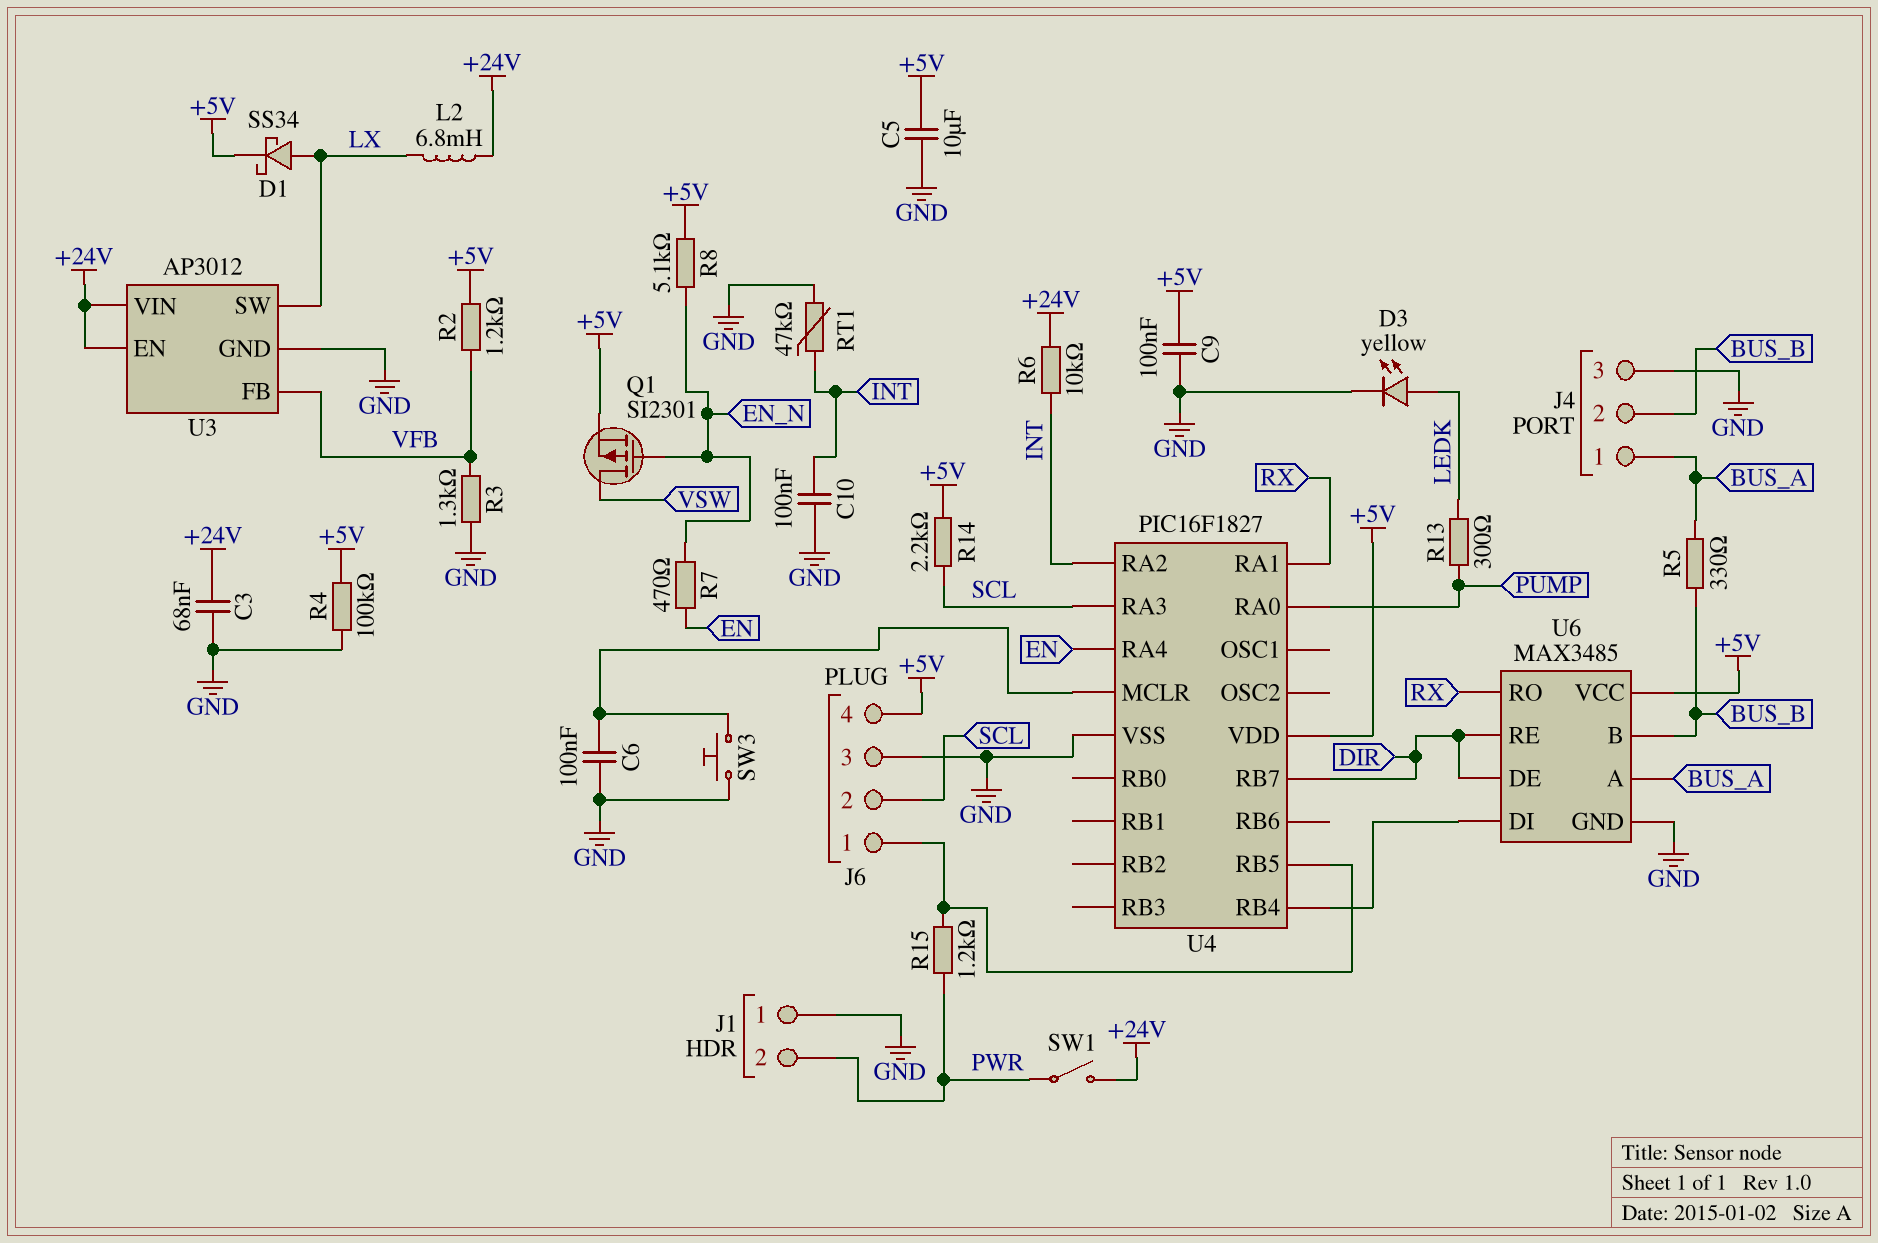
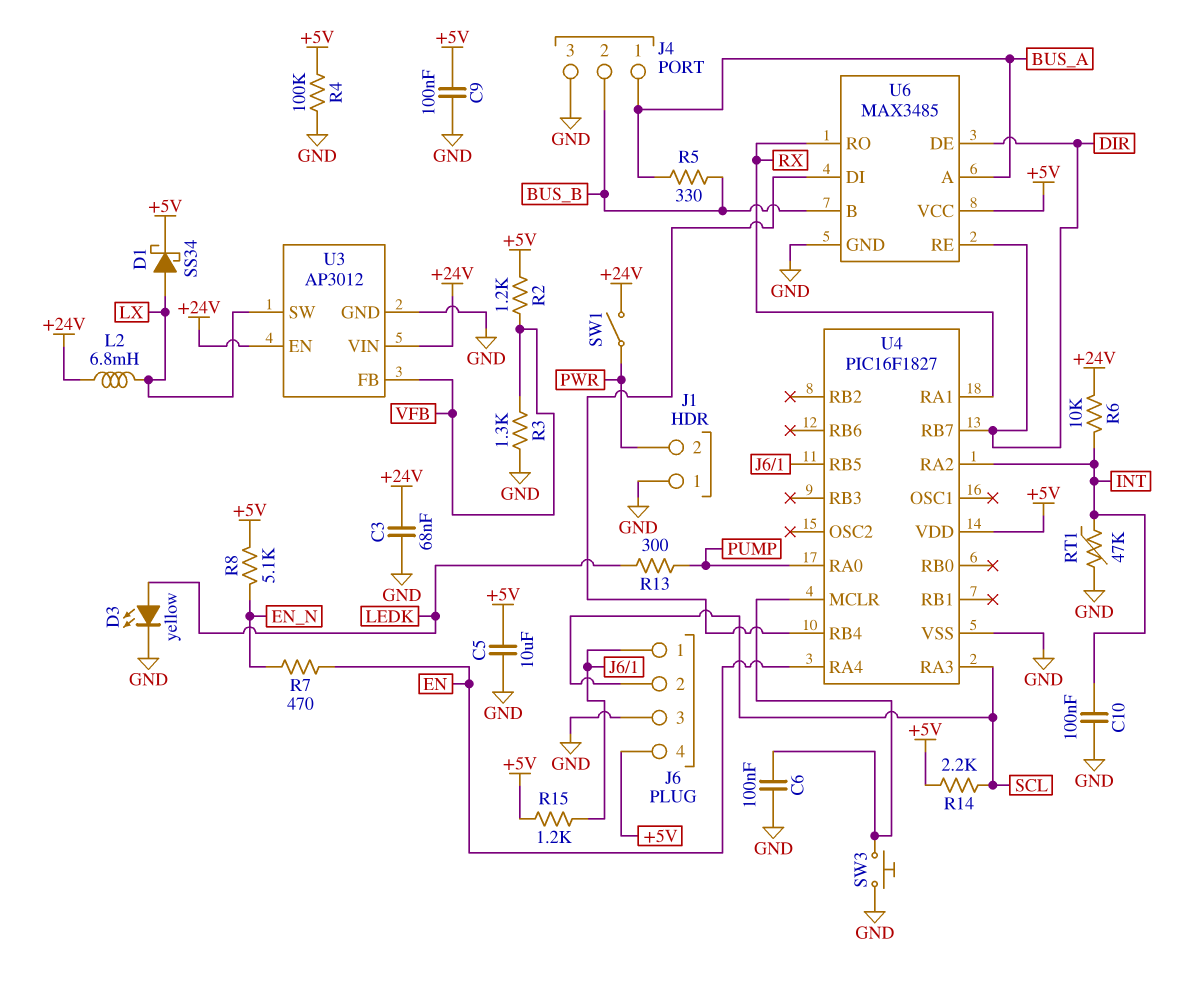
Q1: PMOS SI2301 (G EN_N, D VSW, S +5V) -> none
R15: 1.2k (J6/1, PWR) -> 1.2k (+5V, J6/1)

